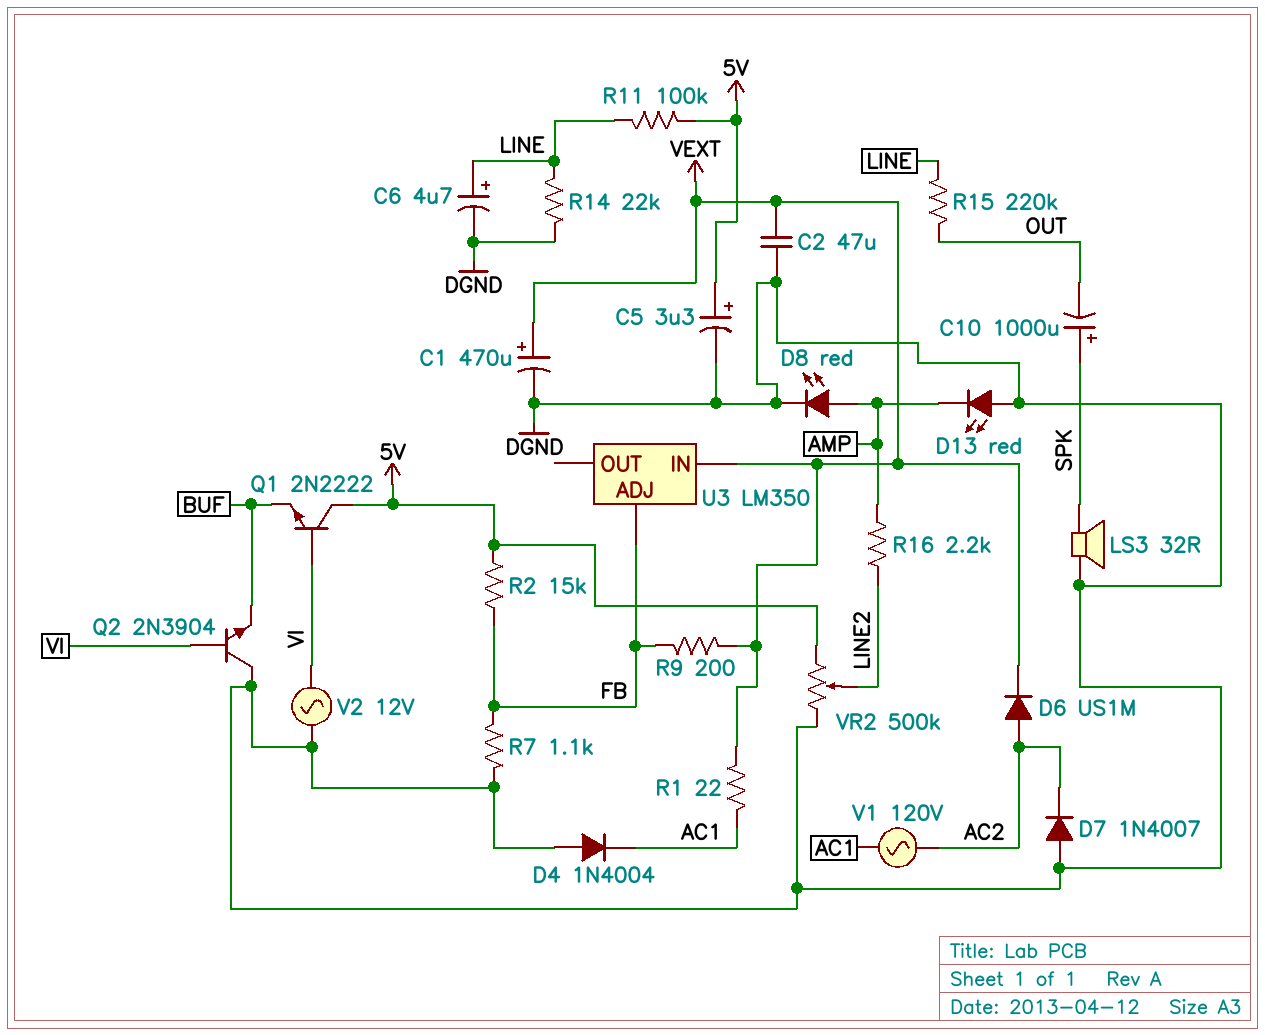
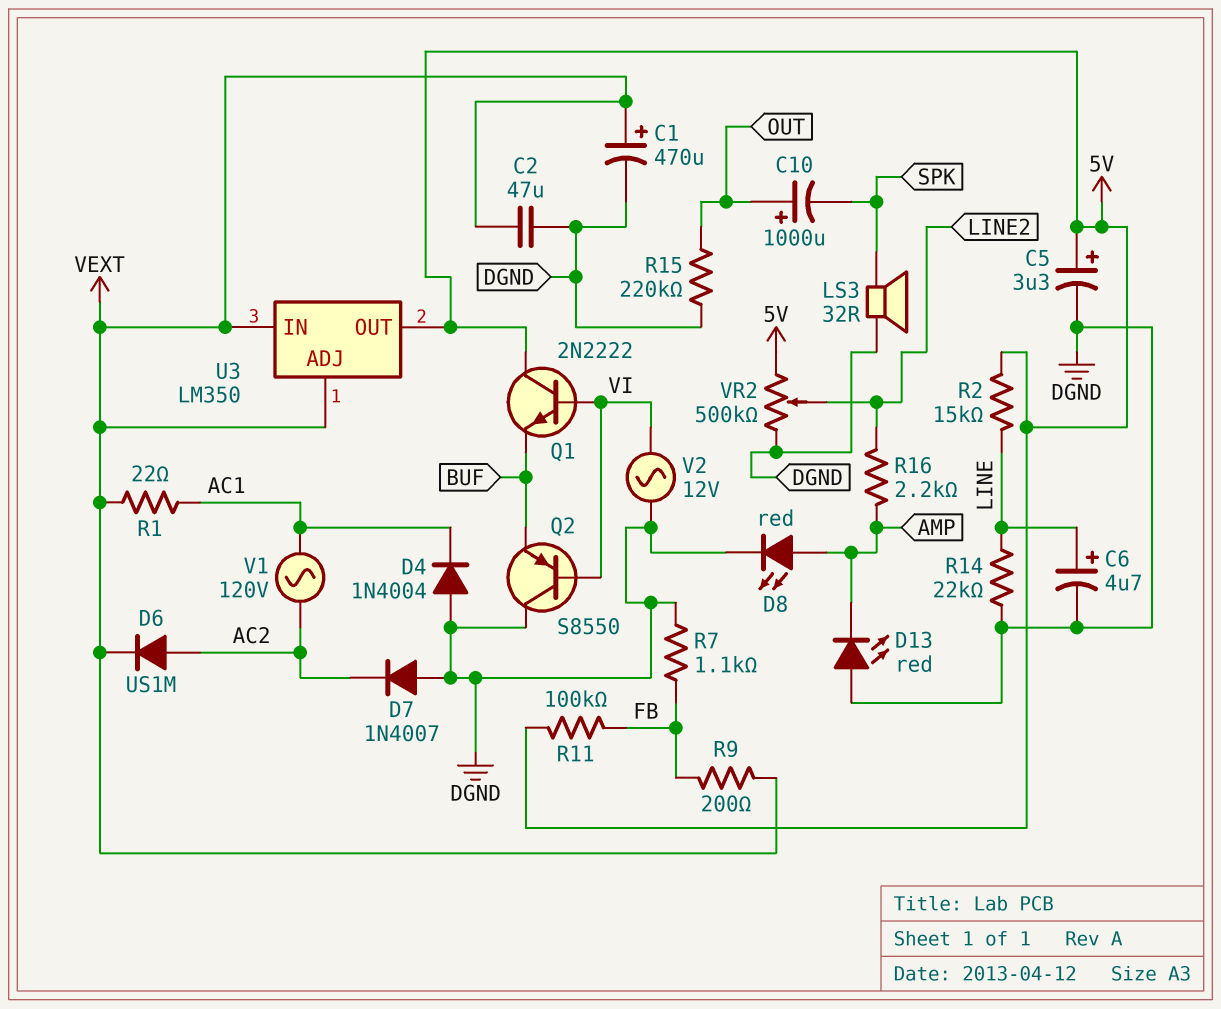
C10: 1000uF (plus SPK, minus OUT) -> 1000uF (plus OUT, minus SPK)
Q2: NPN 2N3904 (B VI, C DGND, E BUF) -> PNP S8550 (B VI, C DGND, E BUF)
R2: 15k (5V, FB) -> 15k (5V, LINE)
R11: 100k (5V, LINE) -> 100k (5V, FB)
R15: 220k (LINE, OUT) -> 220k (DGND, OUT)
U3 pin ADJ: FB -> VEXT
U3 pin OUT: none -> 5V

